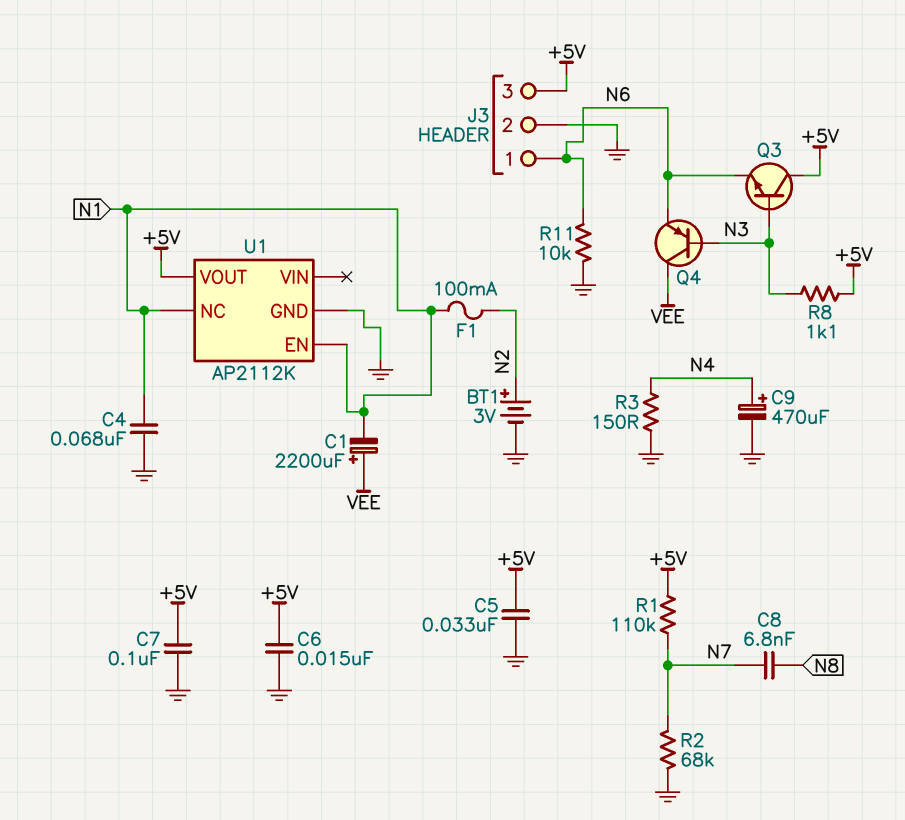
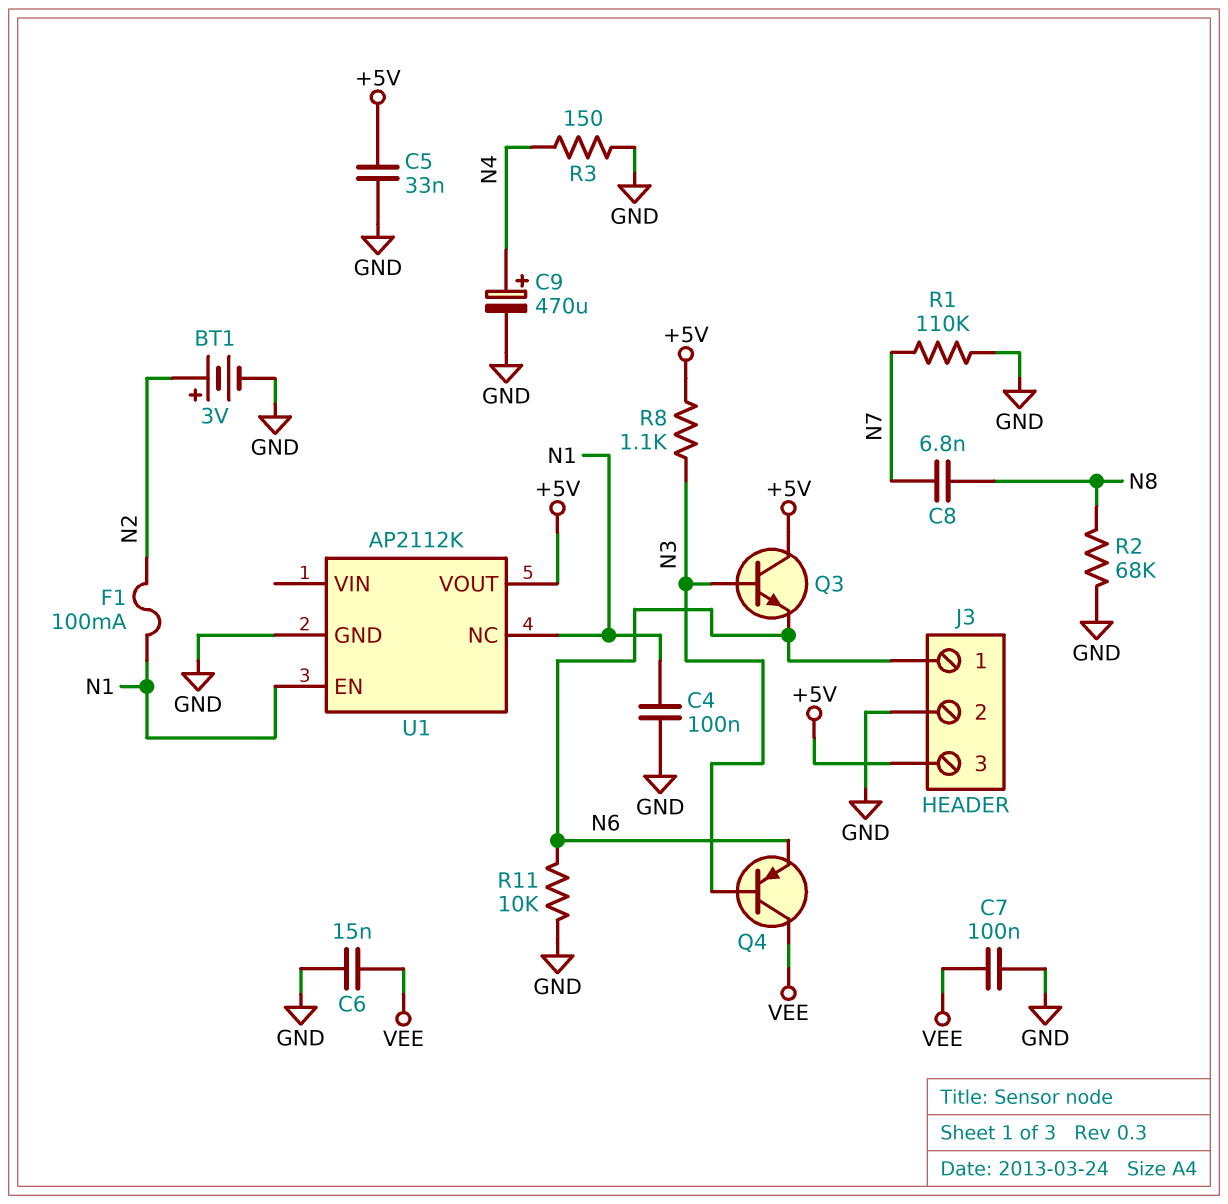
C1: 2200uF (plus VEE, minus N1) -> none
C4: 68nF (GND, N1) -> 100nF (GND, N1)
C6: 15nF (+5V, GND) -> 15nF (GND, VEE)
C7: 100nF (+5V, GND) -> 100nF (GND, VEE)
R1: 110k (+5V, N7) -> 110k (GND, N7)
R2: 68k (GND, N7) -> 68k (GND, N8)

